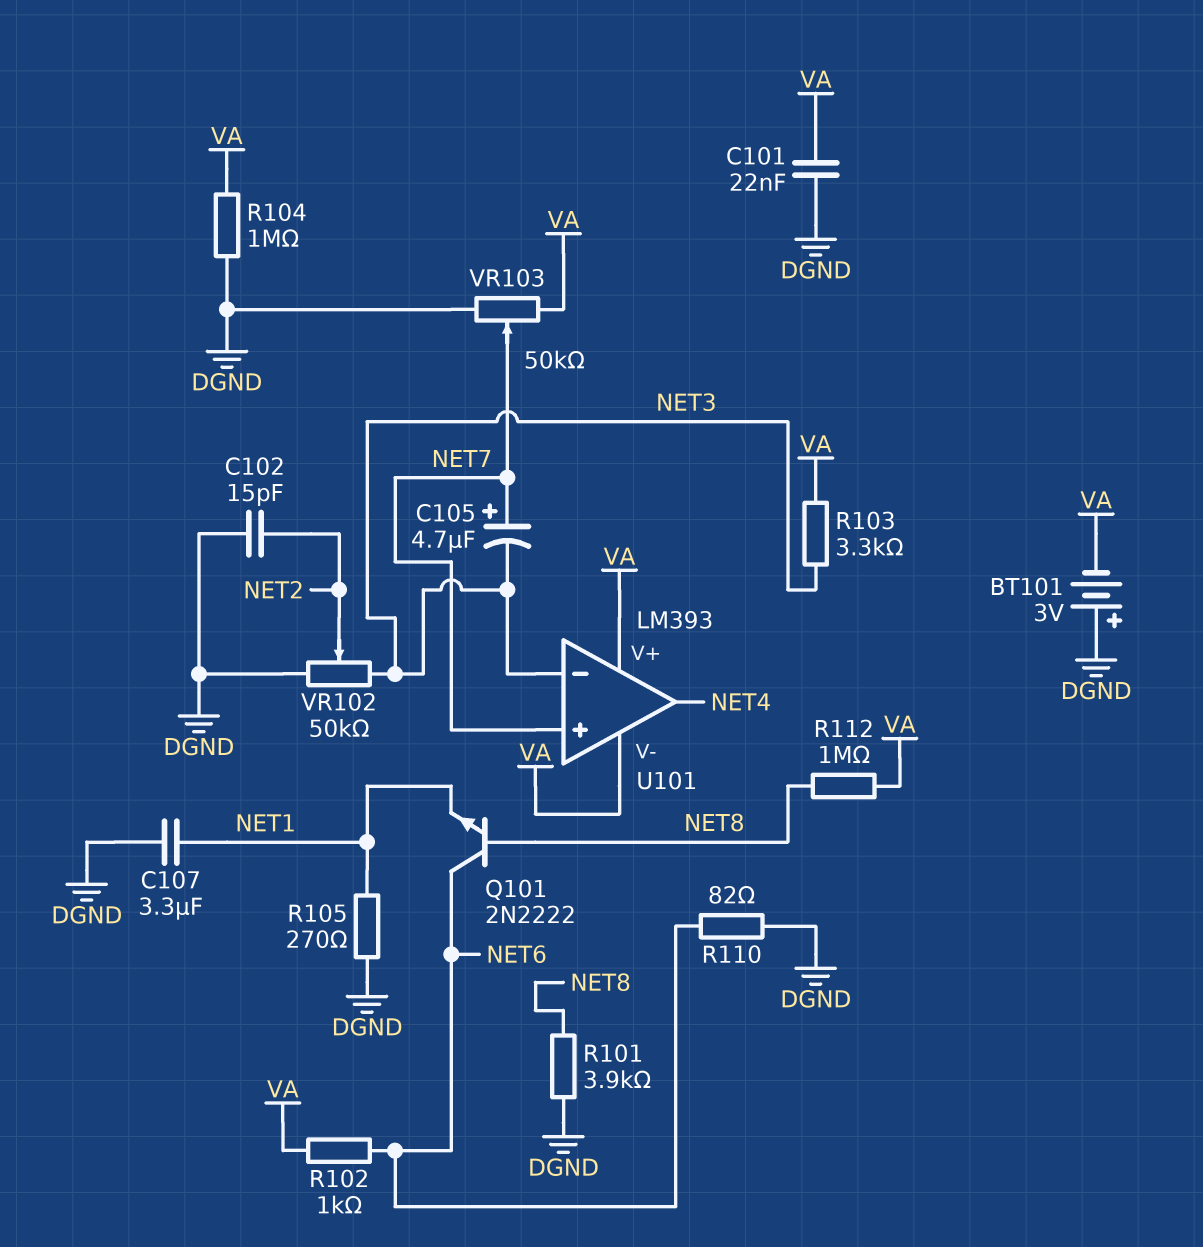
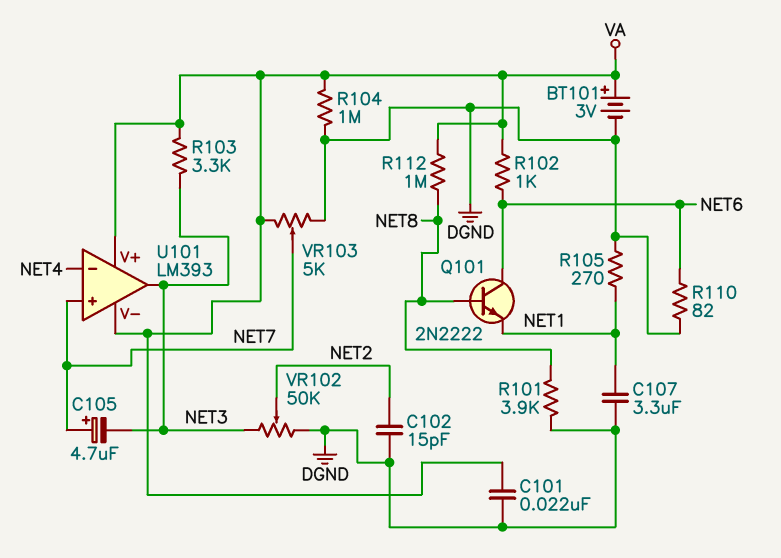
BT101: 3V (plus DGND, minus VA) -> 3V (plus VA, minus DGND)
U101 pin in-: NET3 -> NET4
U101 pin out: NET4 -> NET3
VR103: 50k (DGND, VA, wiper NET7) -> 5k (DGND, VA, wiper NET7)

